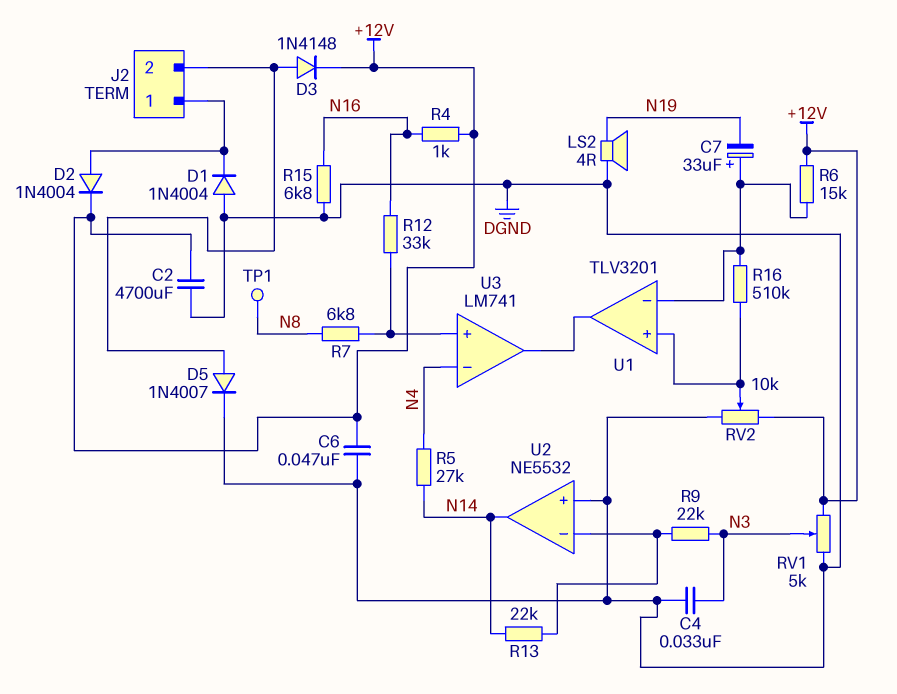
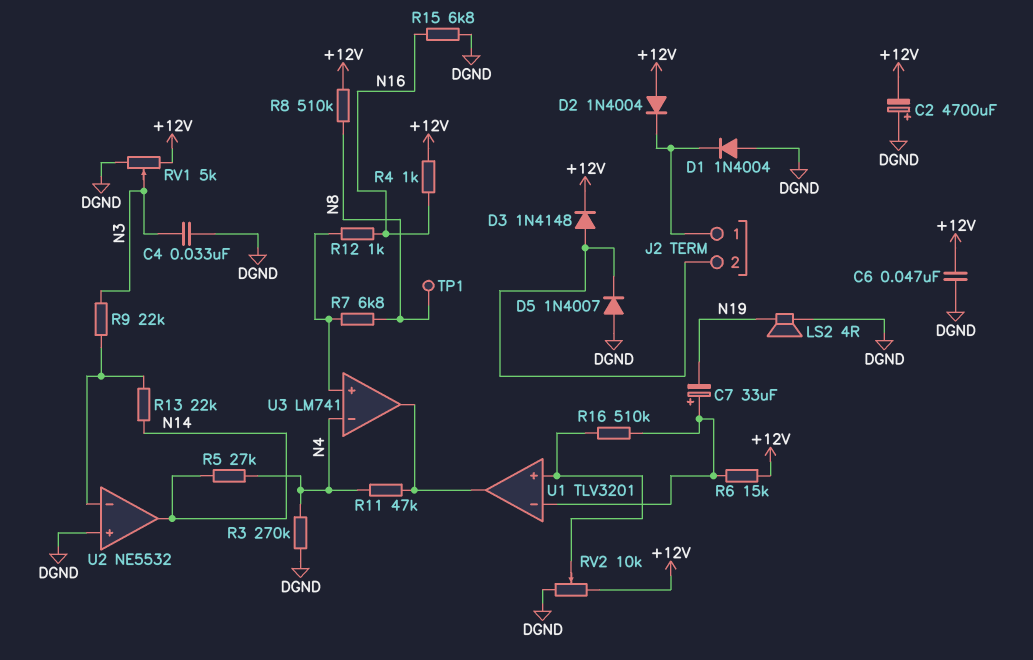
C2: 4700uF (+12V, DGND) -> 4700uF (plus DGND, minus +12V)
D2: diode 1N4004 (A J2/1, K +12V) -> diode 1N4004 (A +12V, K J2/1)
D5: diode 1N4007 (A J2/2, K DGND) -> diode 1N4007 (A DGND, K J2/2)
R3: none -> 270k (DGND, N4)
R8: none -> 510k (+12V, N8)
R11: none -> 47k (N4, U1/out)
R12: 33k (N16, U3/in+) -> 1k (N16, U3/in+)

